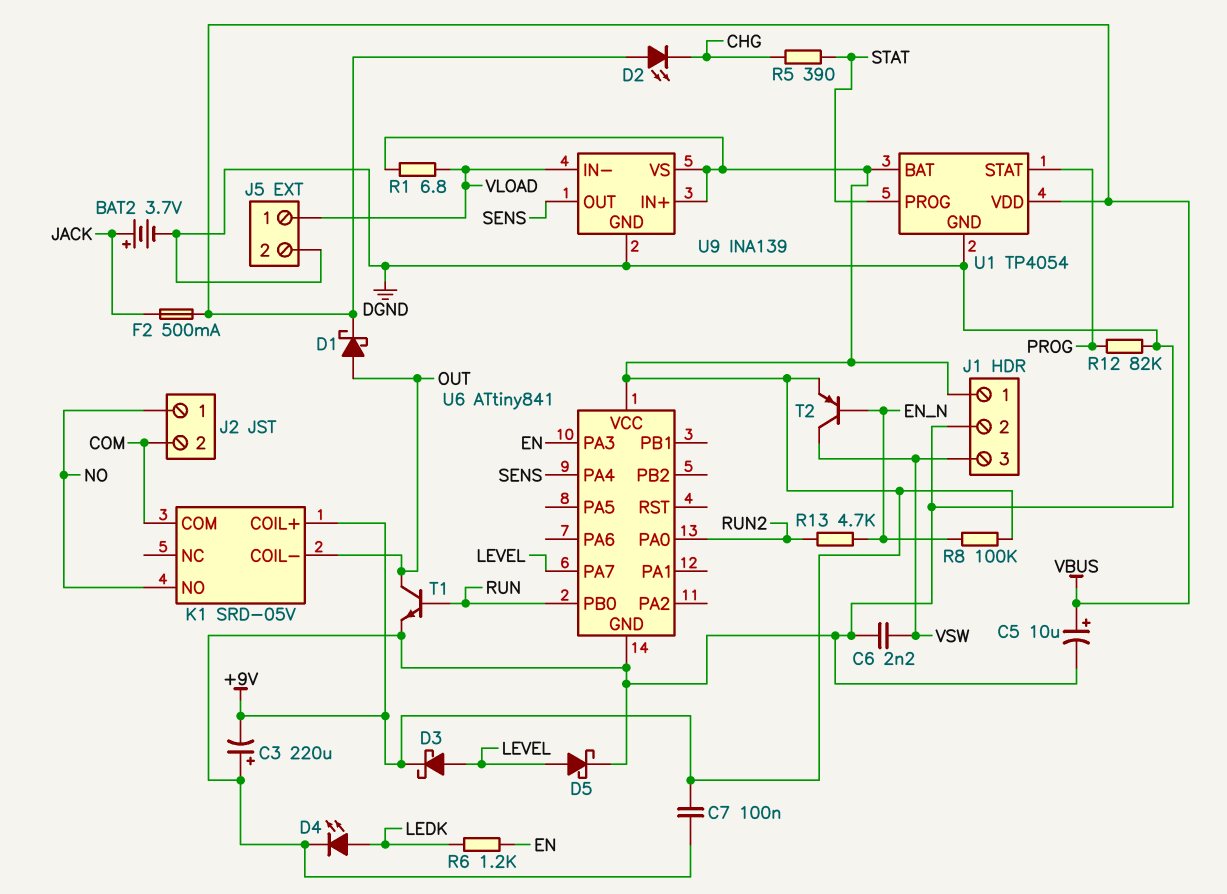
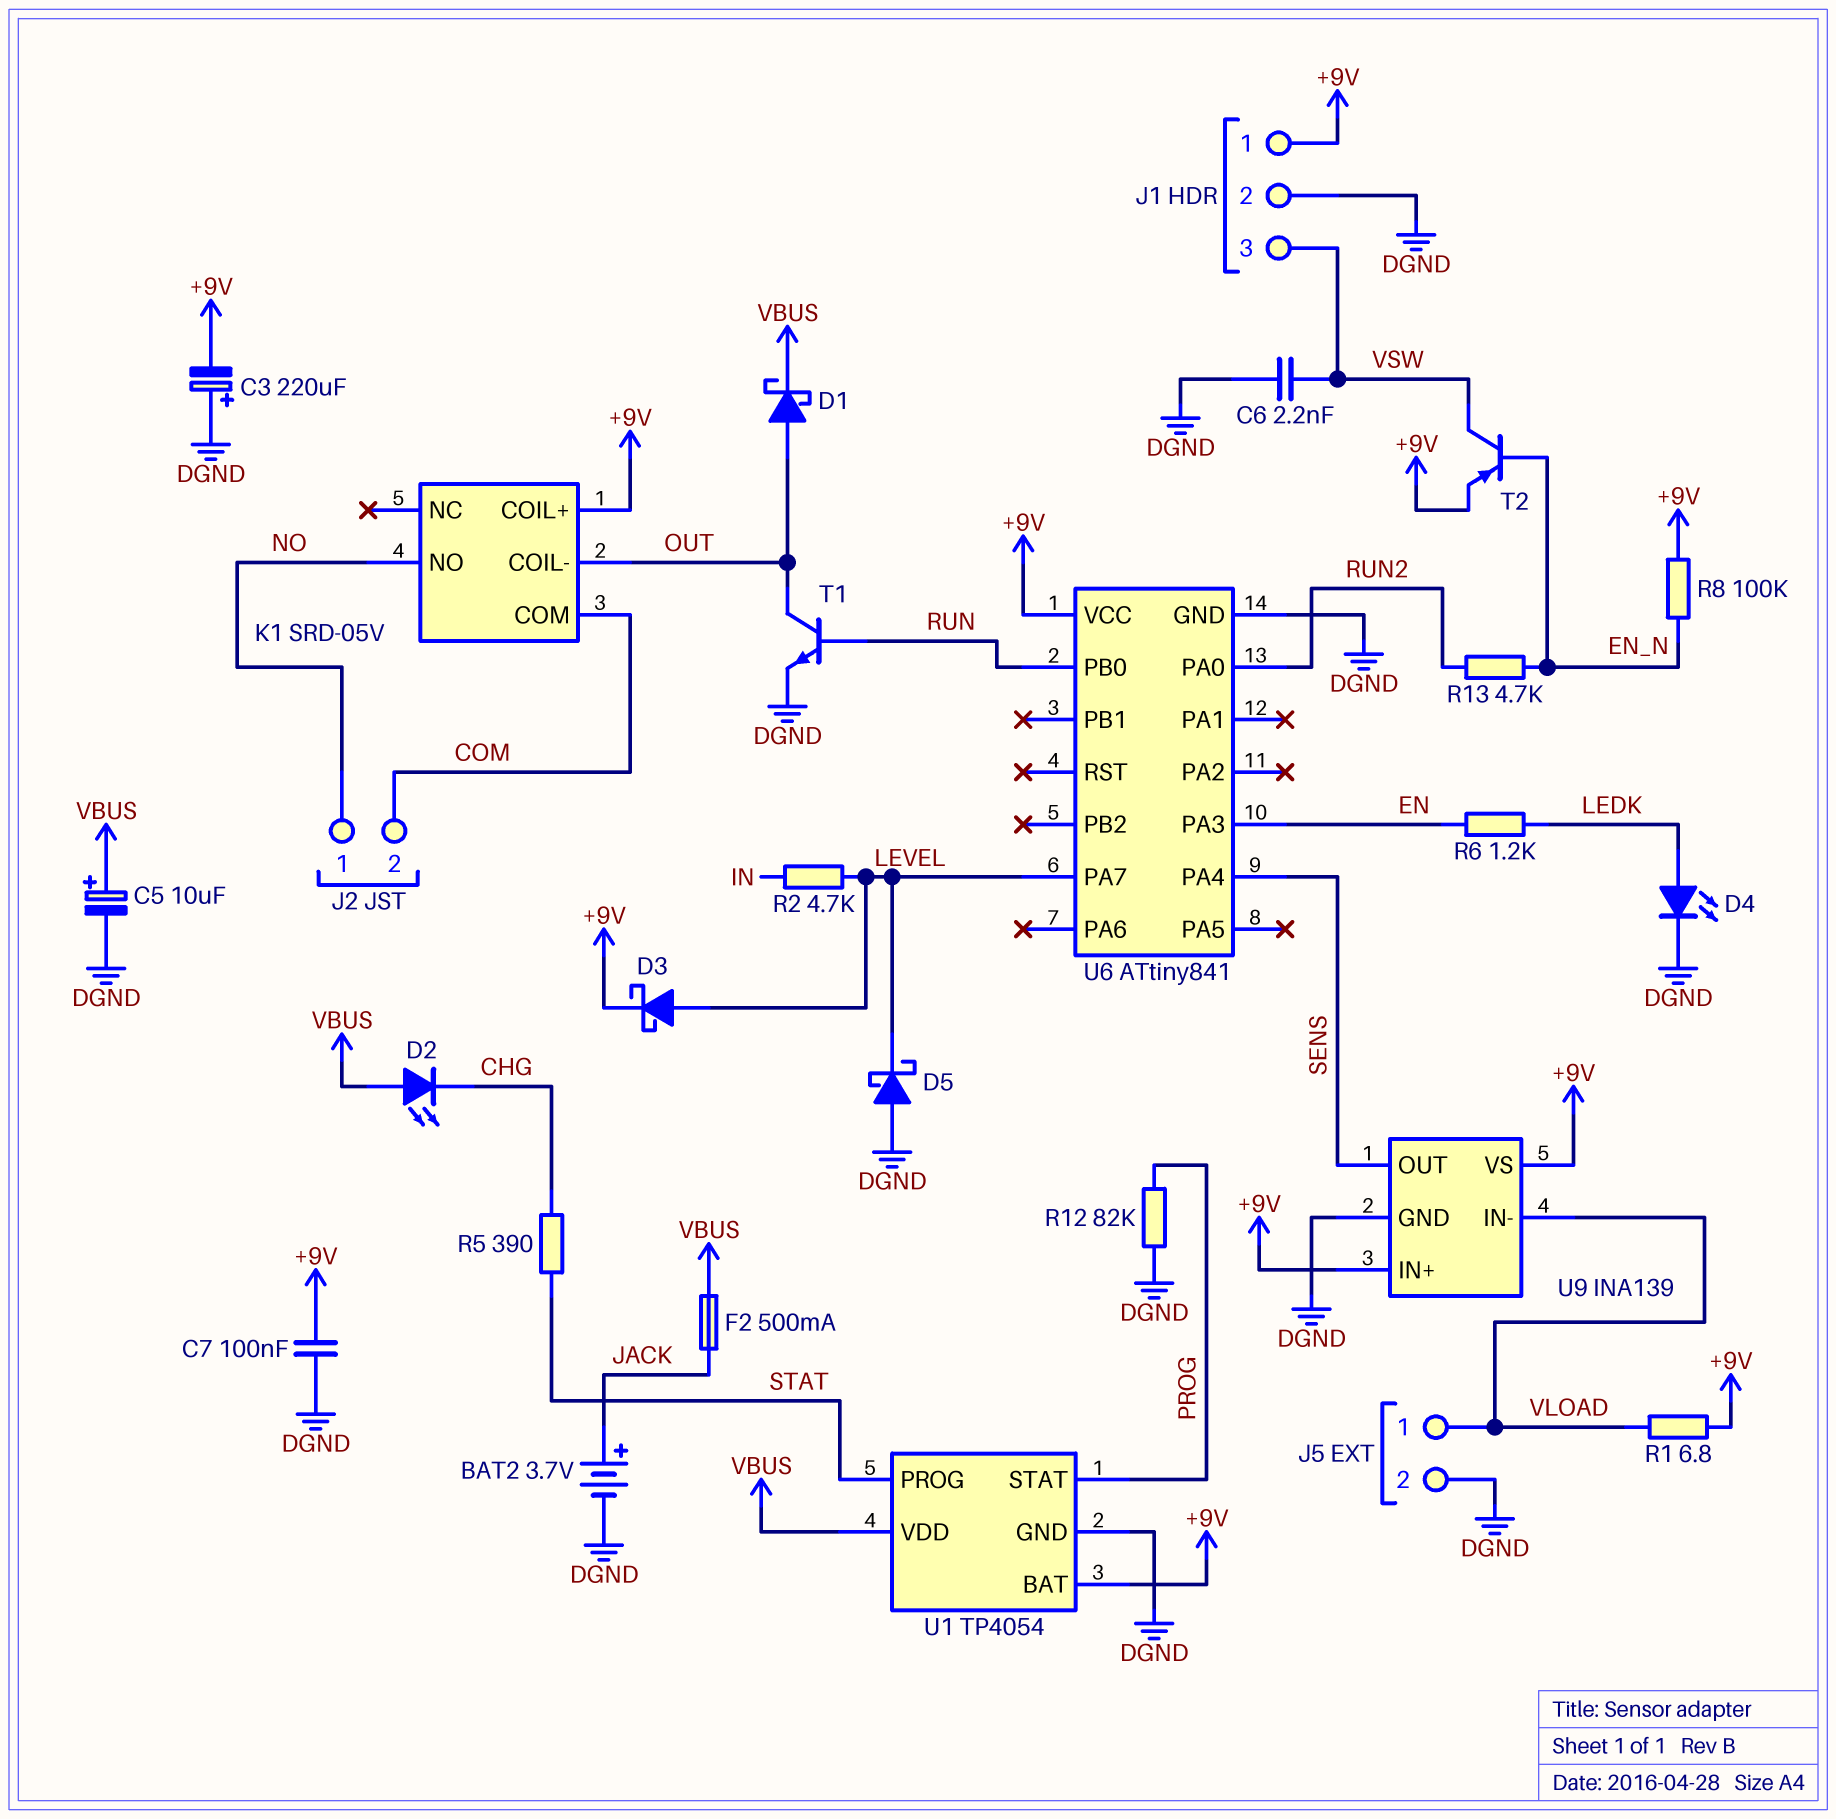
D5: schottky (A LEVEL, K DGND) -> schottky (A DGND, K LEVEL)
R2: none -> 4.7k (IN, LEVEL)

